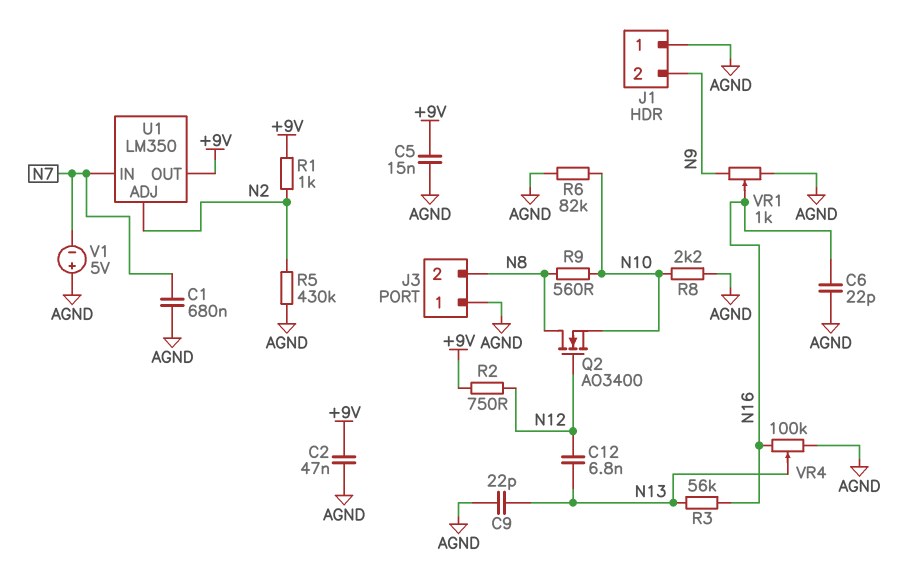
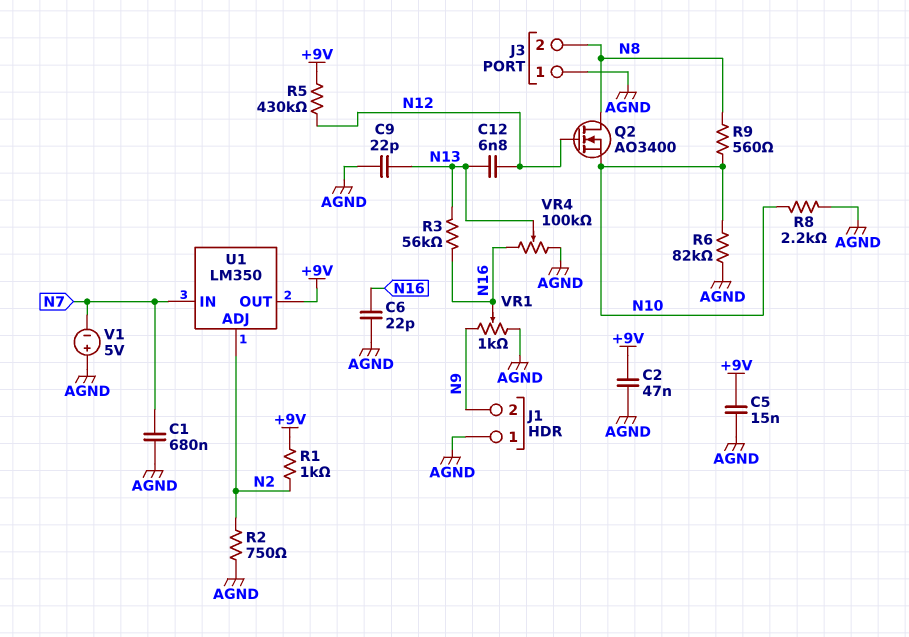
R2: 750 (+9V, N12) -> 750 (AGND, N2)
R5: 430k (AGND, N2) -> 430k (+9V, N12)

